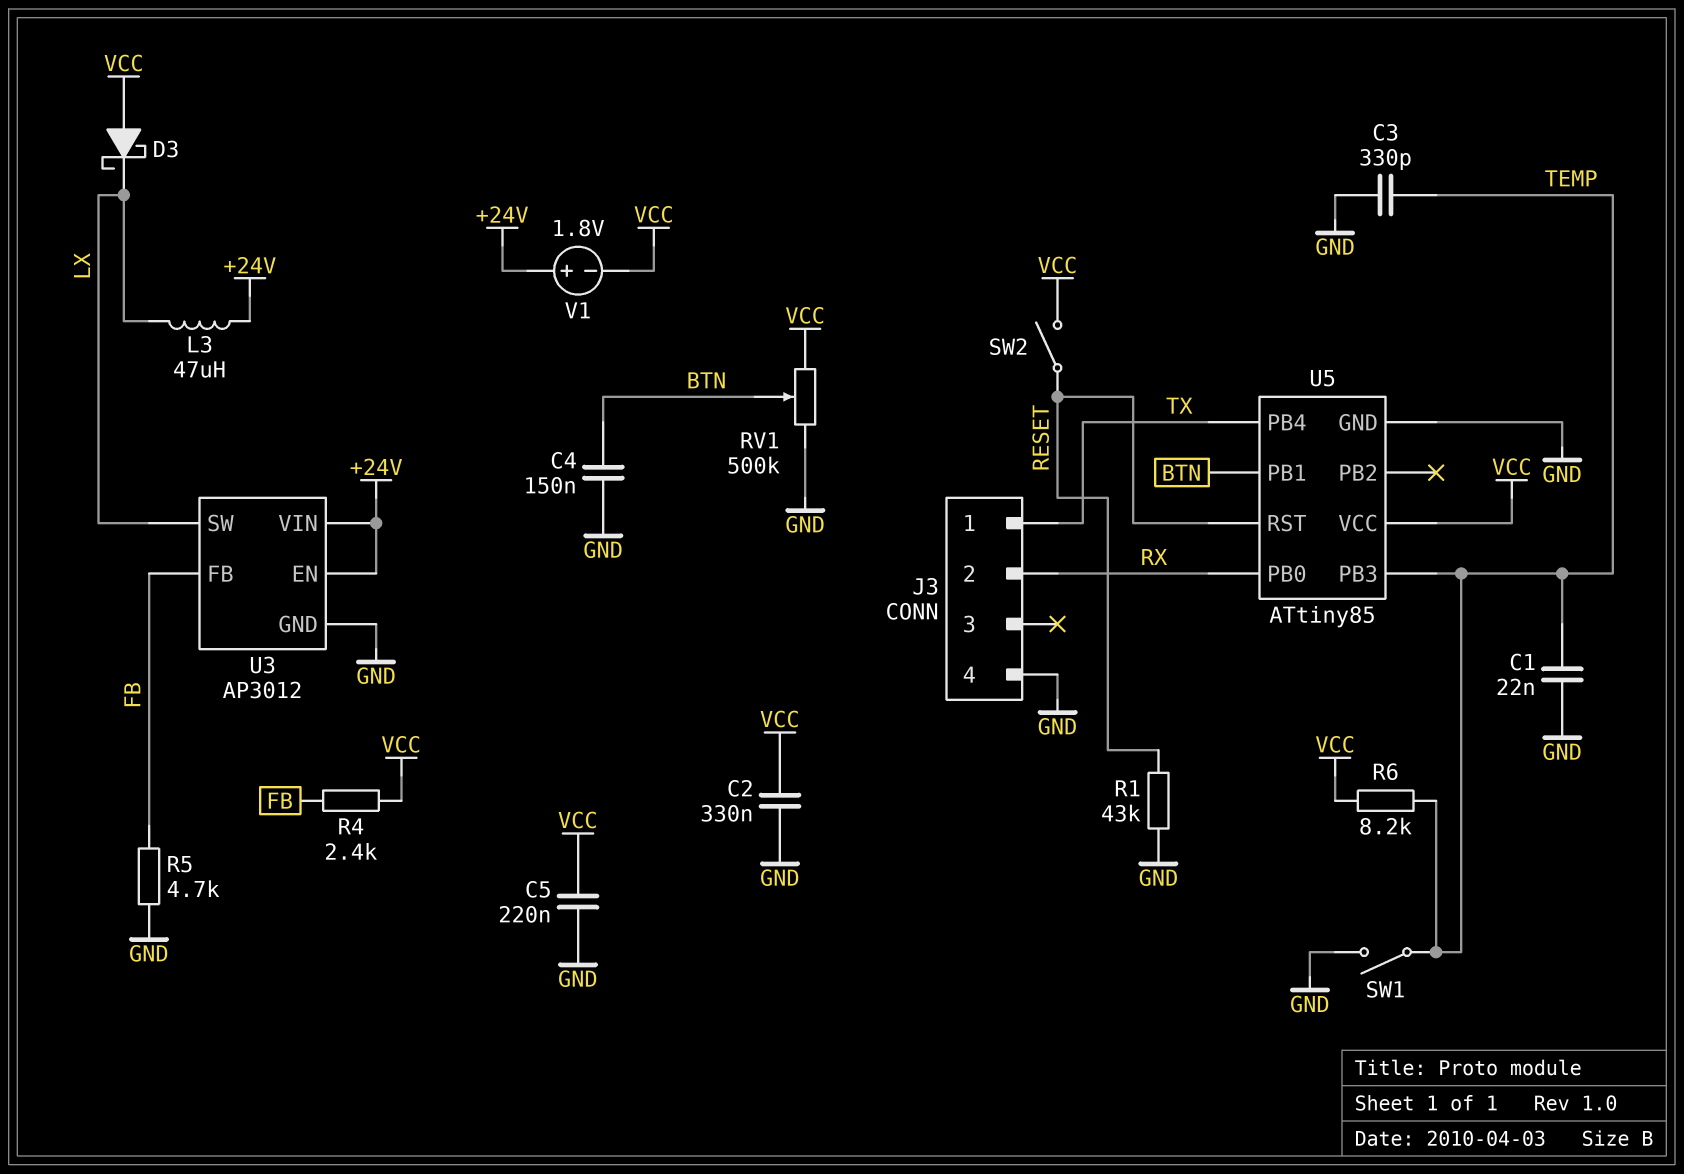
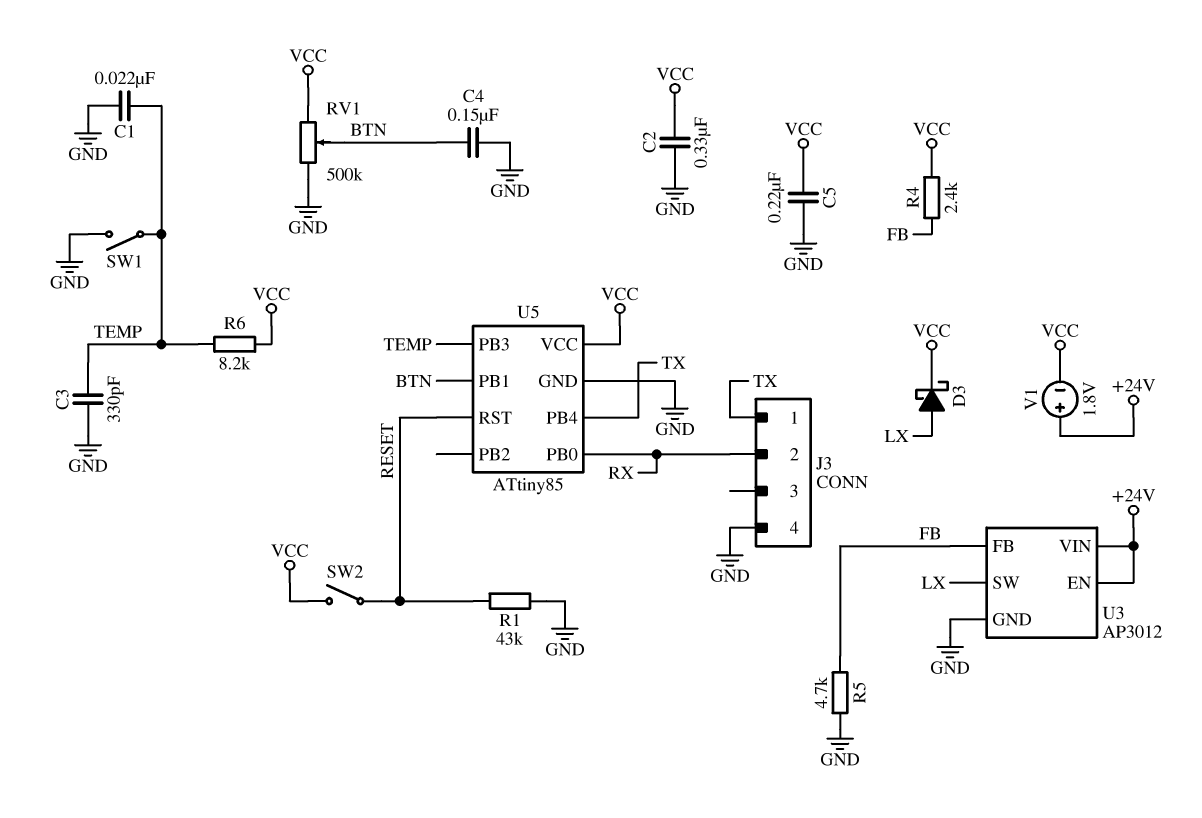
D3: schottky (A VCC, K LX) -> schottky (A LX, K VCC)
L3: 47uH (+24V, LX) -> none

